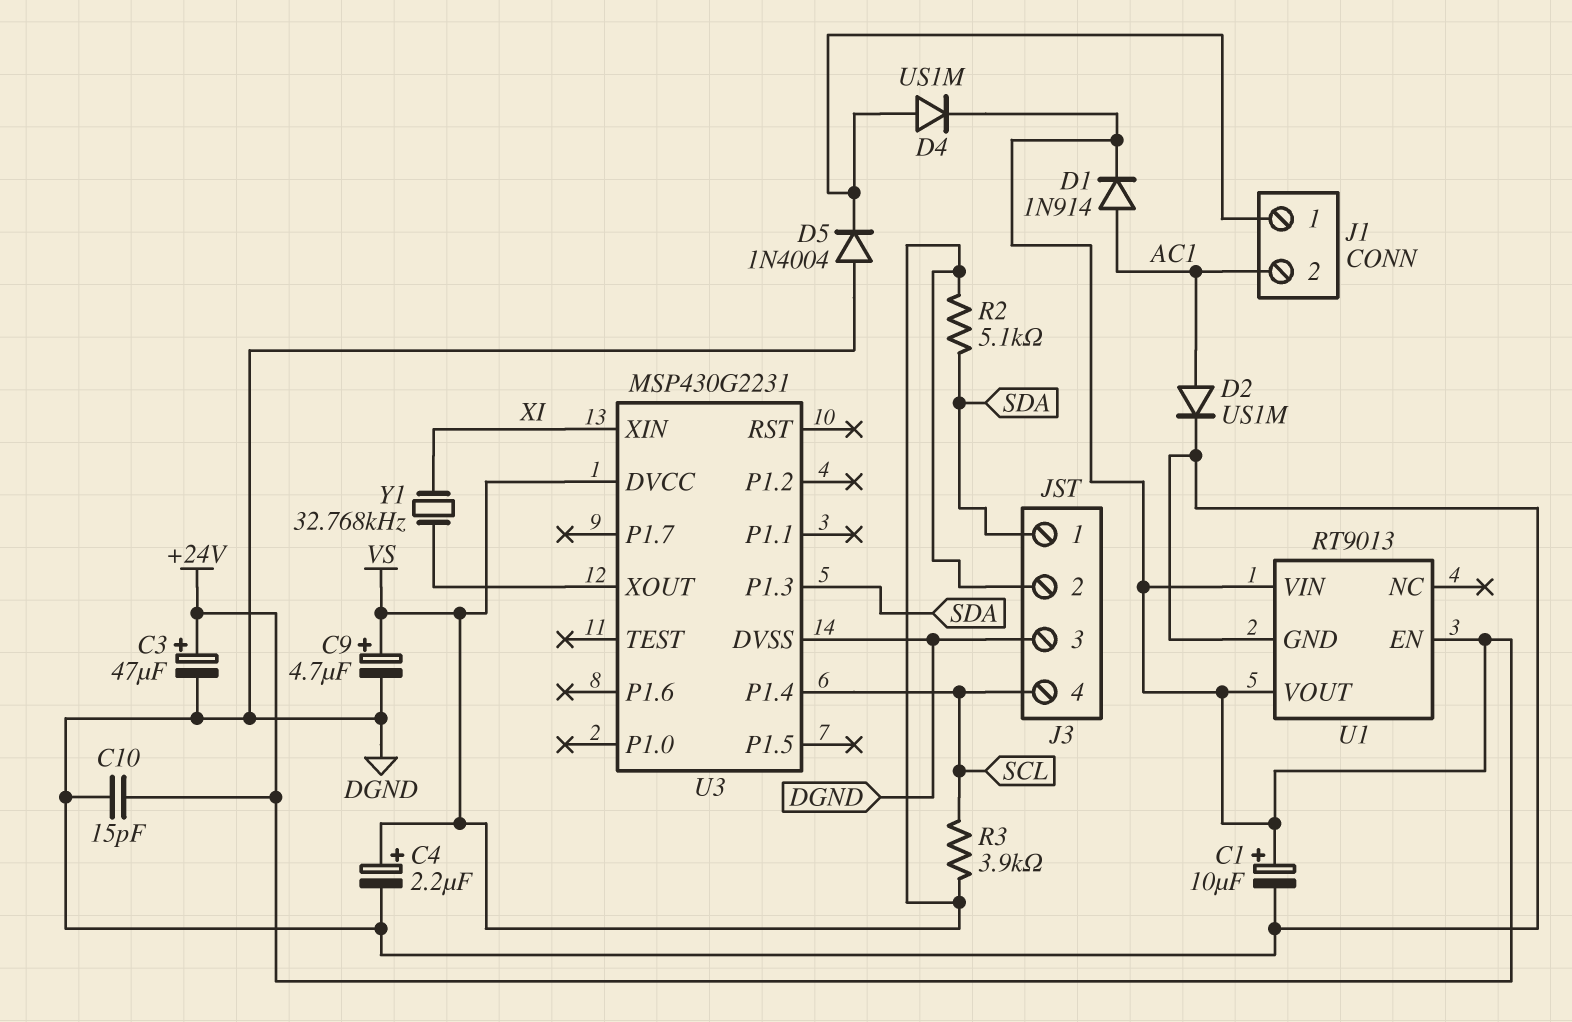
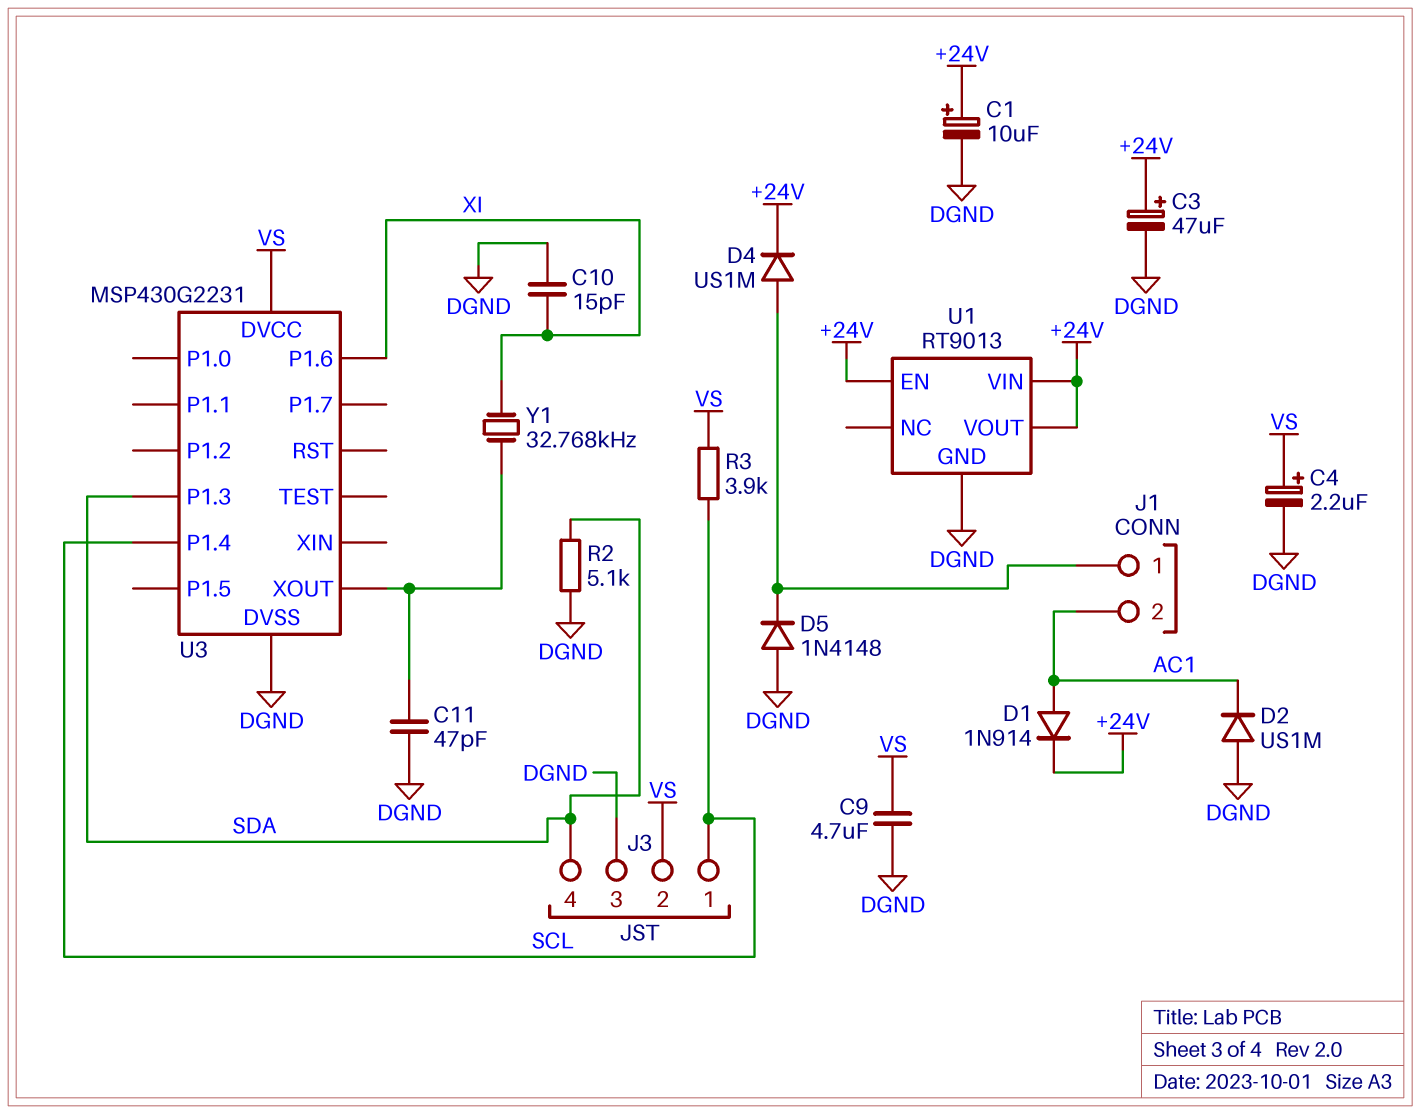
C9: 4.7uF (plus VS, minus DGND) -> 4.7uF (DGND, VS)
C10: 15pF (+24V, DGND) -> 15pF (DGND, XI)
C11: none -> 47pF (DGND, U3/XOUT)
D2: diode US1M (A AC1, K DGND) -> diode US1M (A DGND, K AC1)
D5: diode 1N4004 (A DGND, K J1/1) -> diode 1N4148 (A DGND, K J1/1)
J3 pin 1: SDA -> SCL
J3 pin 4: SCL -> SDA
R2: 5.1k (SDA, VS) -> 5.1k (DGND, SDA)
U3 pin P1.6: none -> XI
U3 pin XIN: XI -> none

